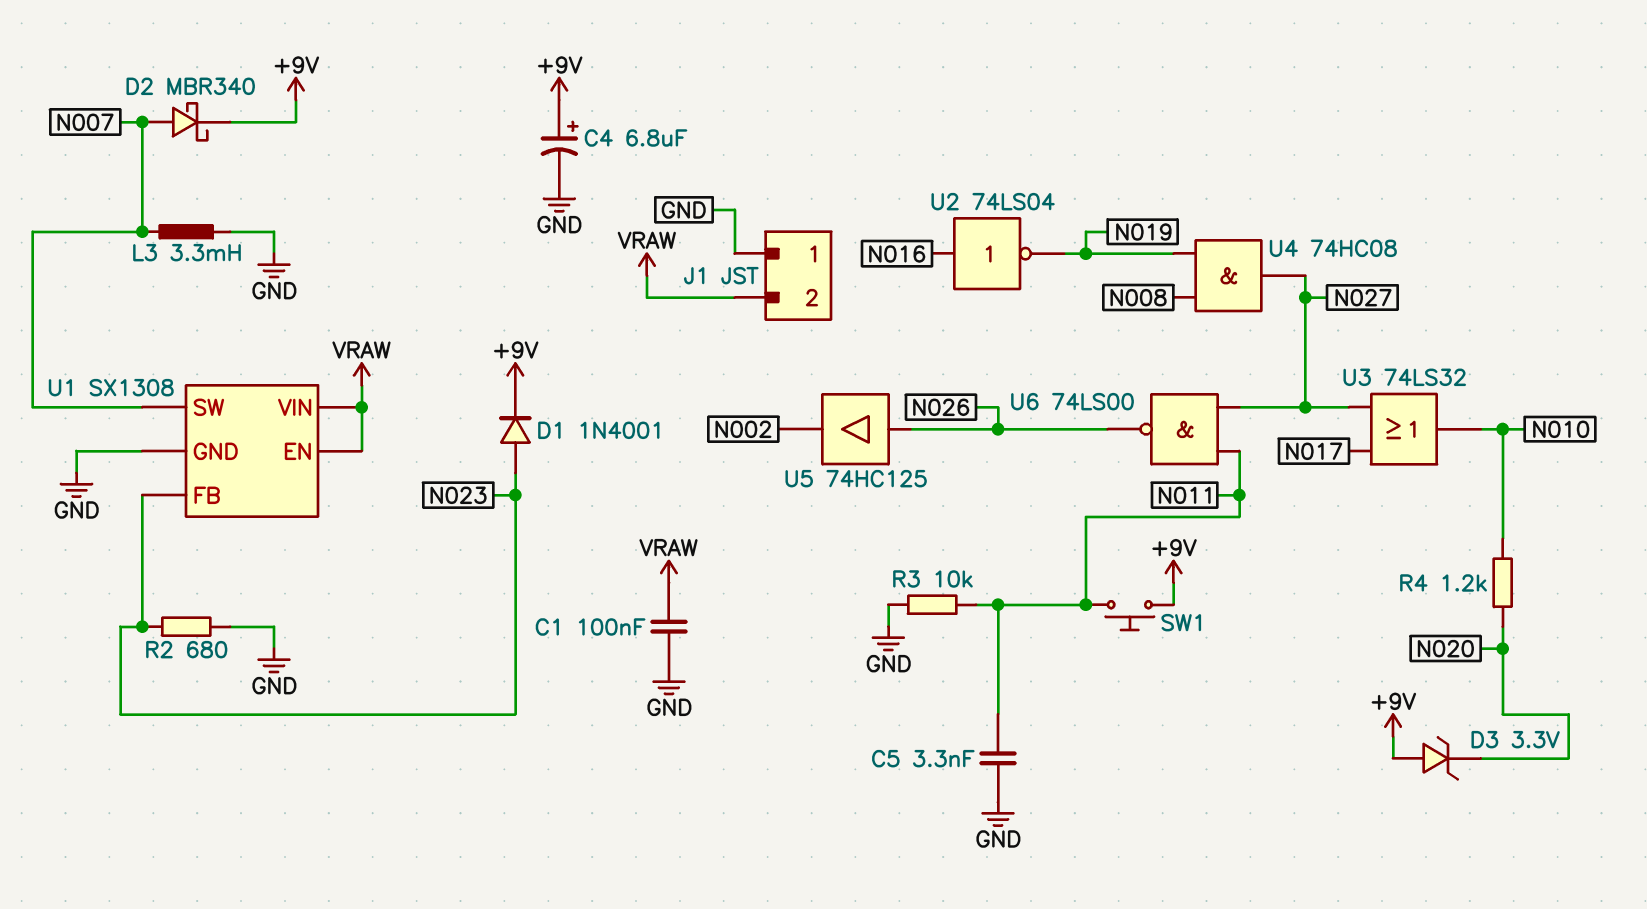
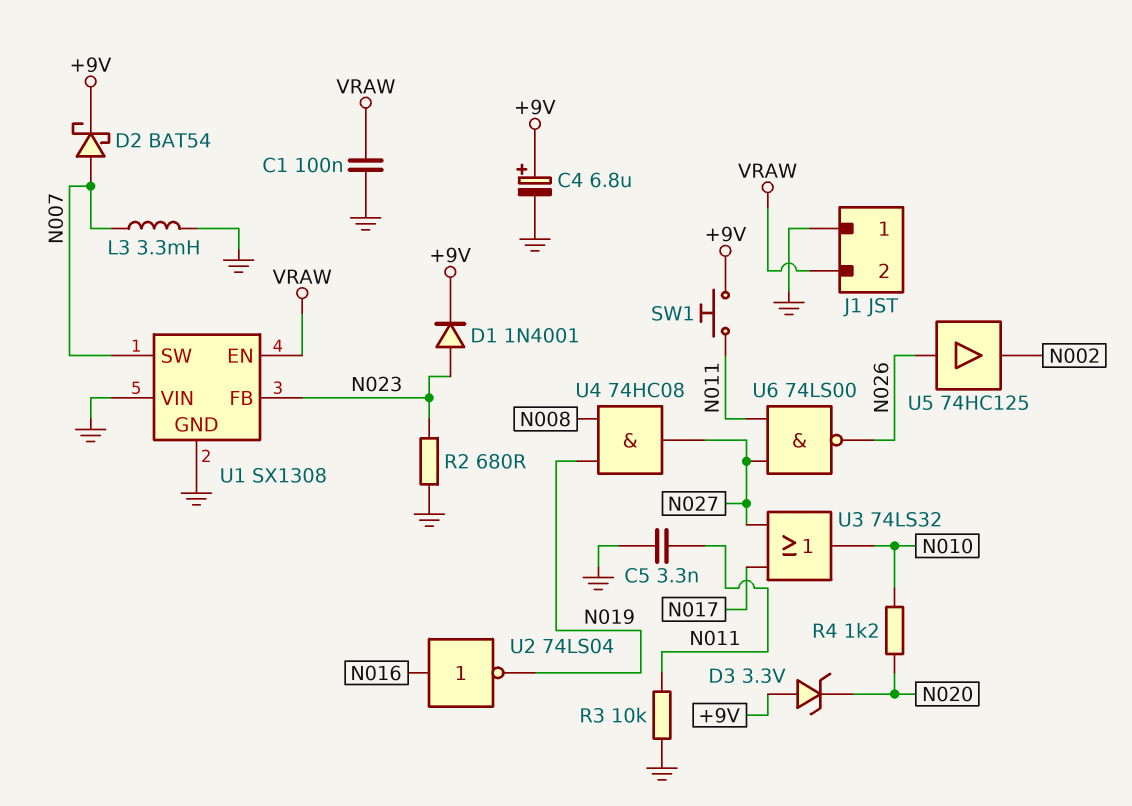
D2: schottky MBR340 (A N007, K +9V) -> schottky BAT54 (A N007, K +9V)
U1 pin VIN: VRAW -> GND

